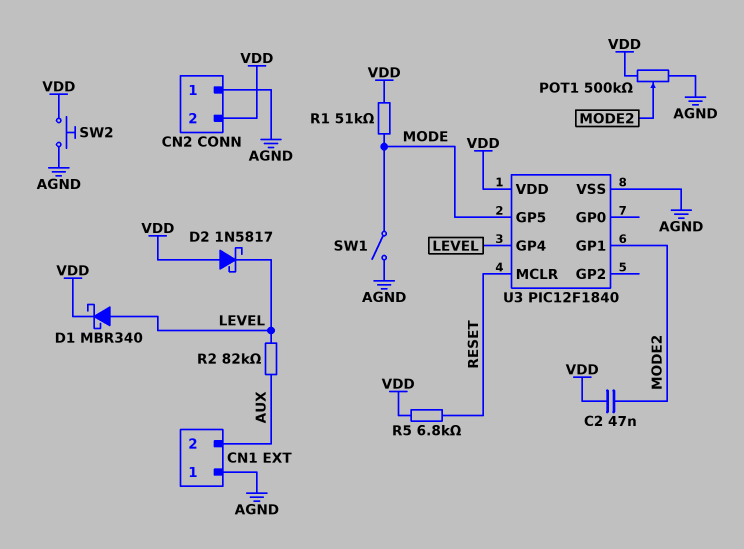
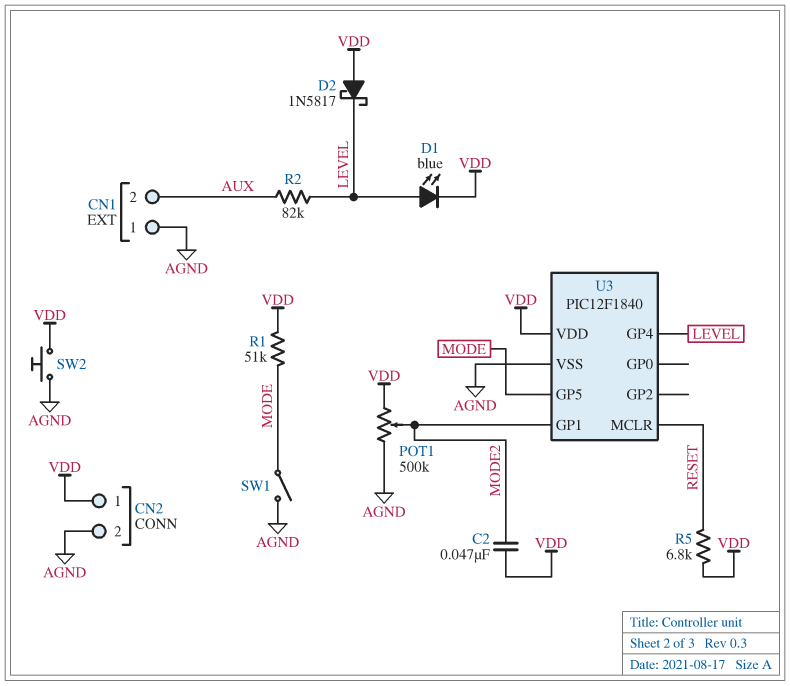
CN2 pin 1: AGND -> VDD
CN2 pin 2: VDD -> AGND
D1: schottky MBR340 (A LEVEL, K VDD) -> LED blue (A LEVEL, K VDD)

